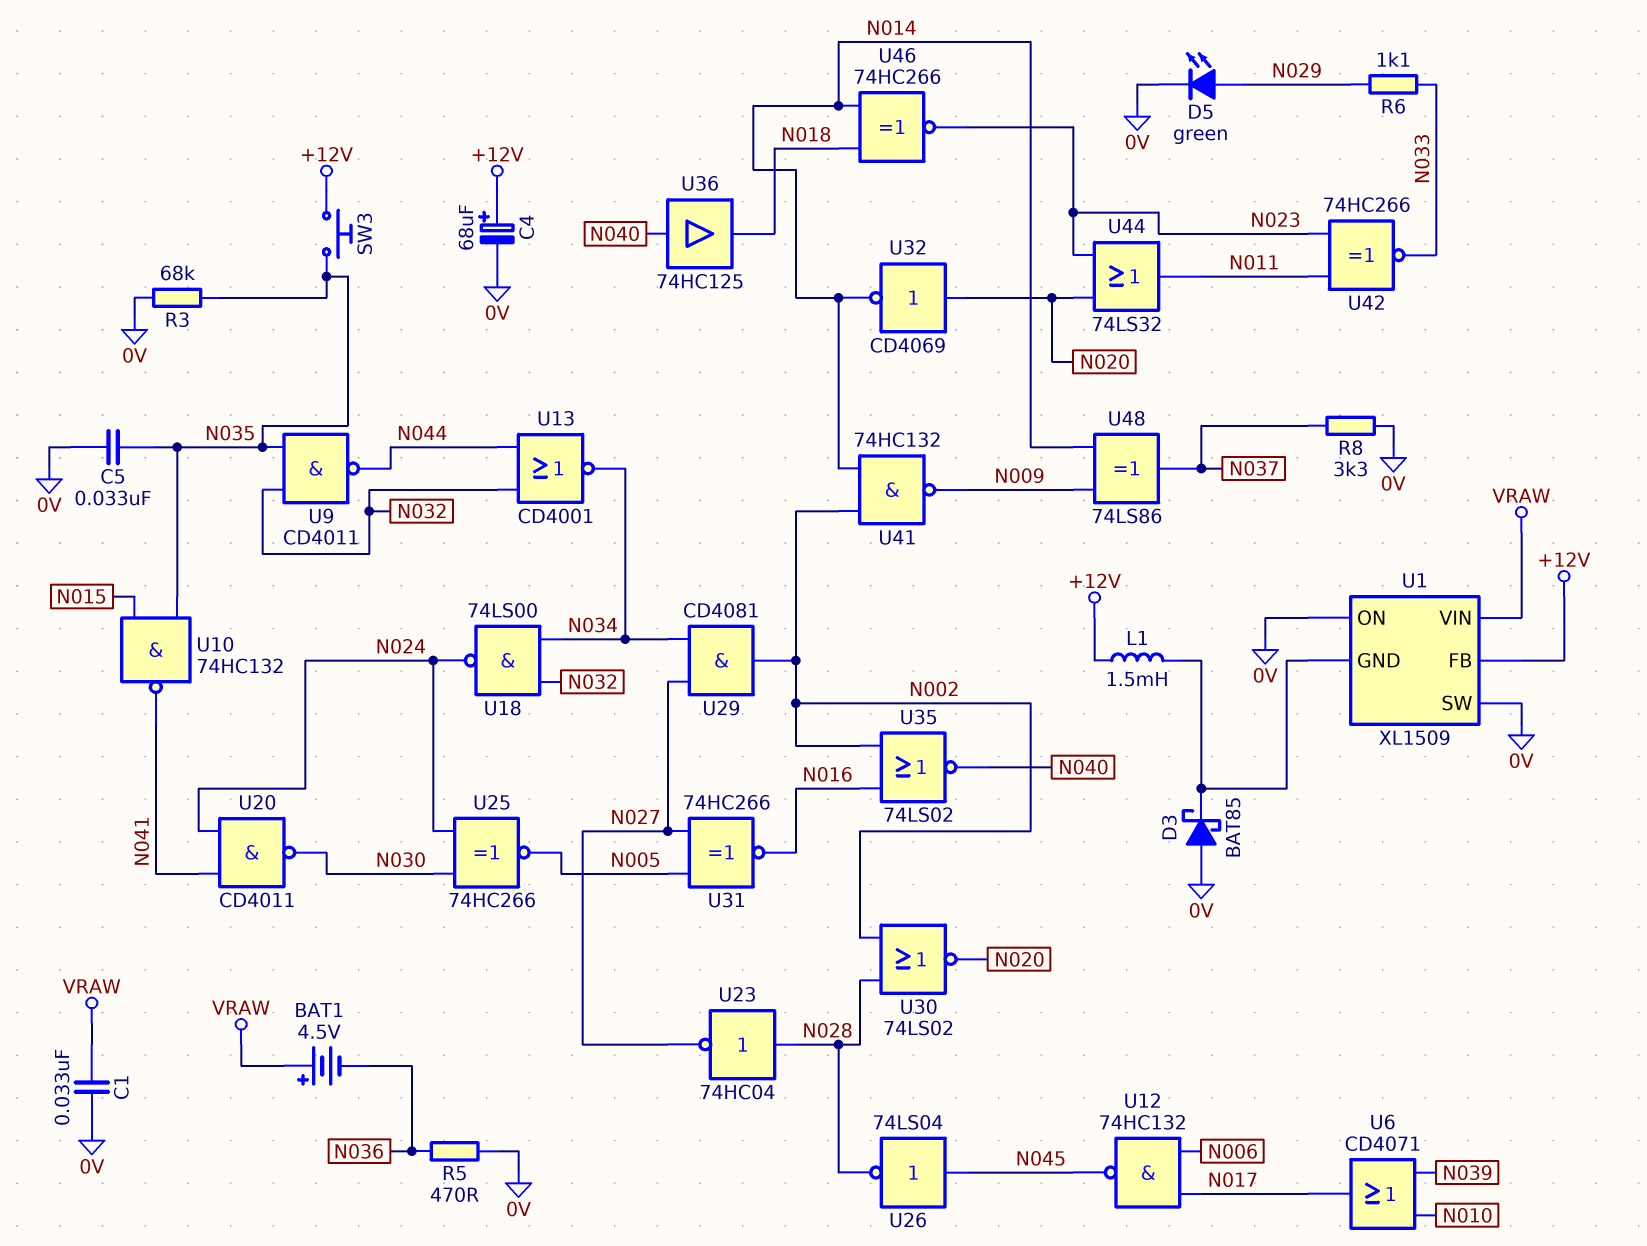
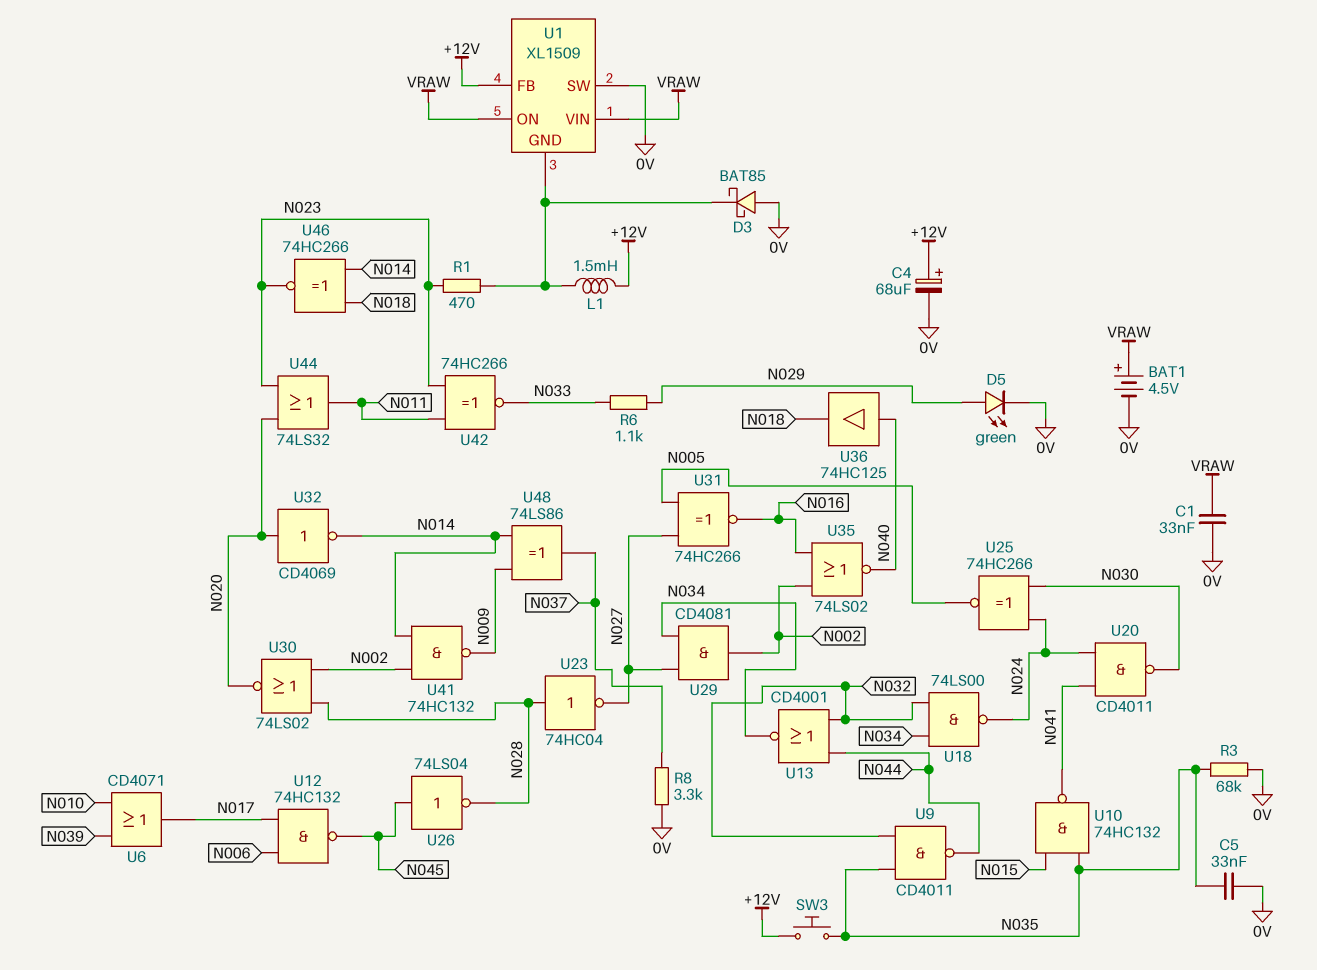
BAT1: 4.5V (plus VRAW, minus N036) -> 4.5V (plus VRAW, minus 0V)
R1: none -> 470 (N023, U1/GND)
R5: 470 (0V, N036) -> none
U1 pin ON: 0V -> VRAW

